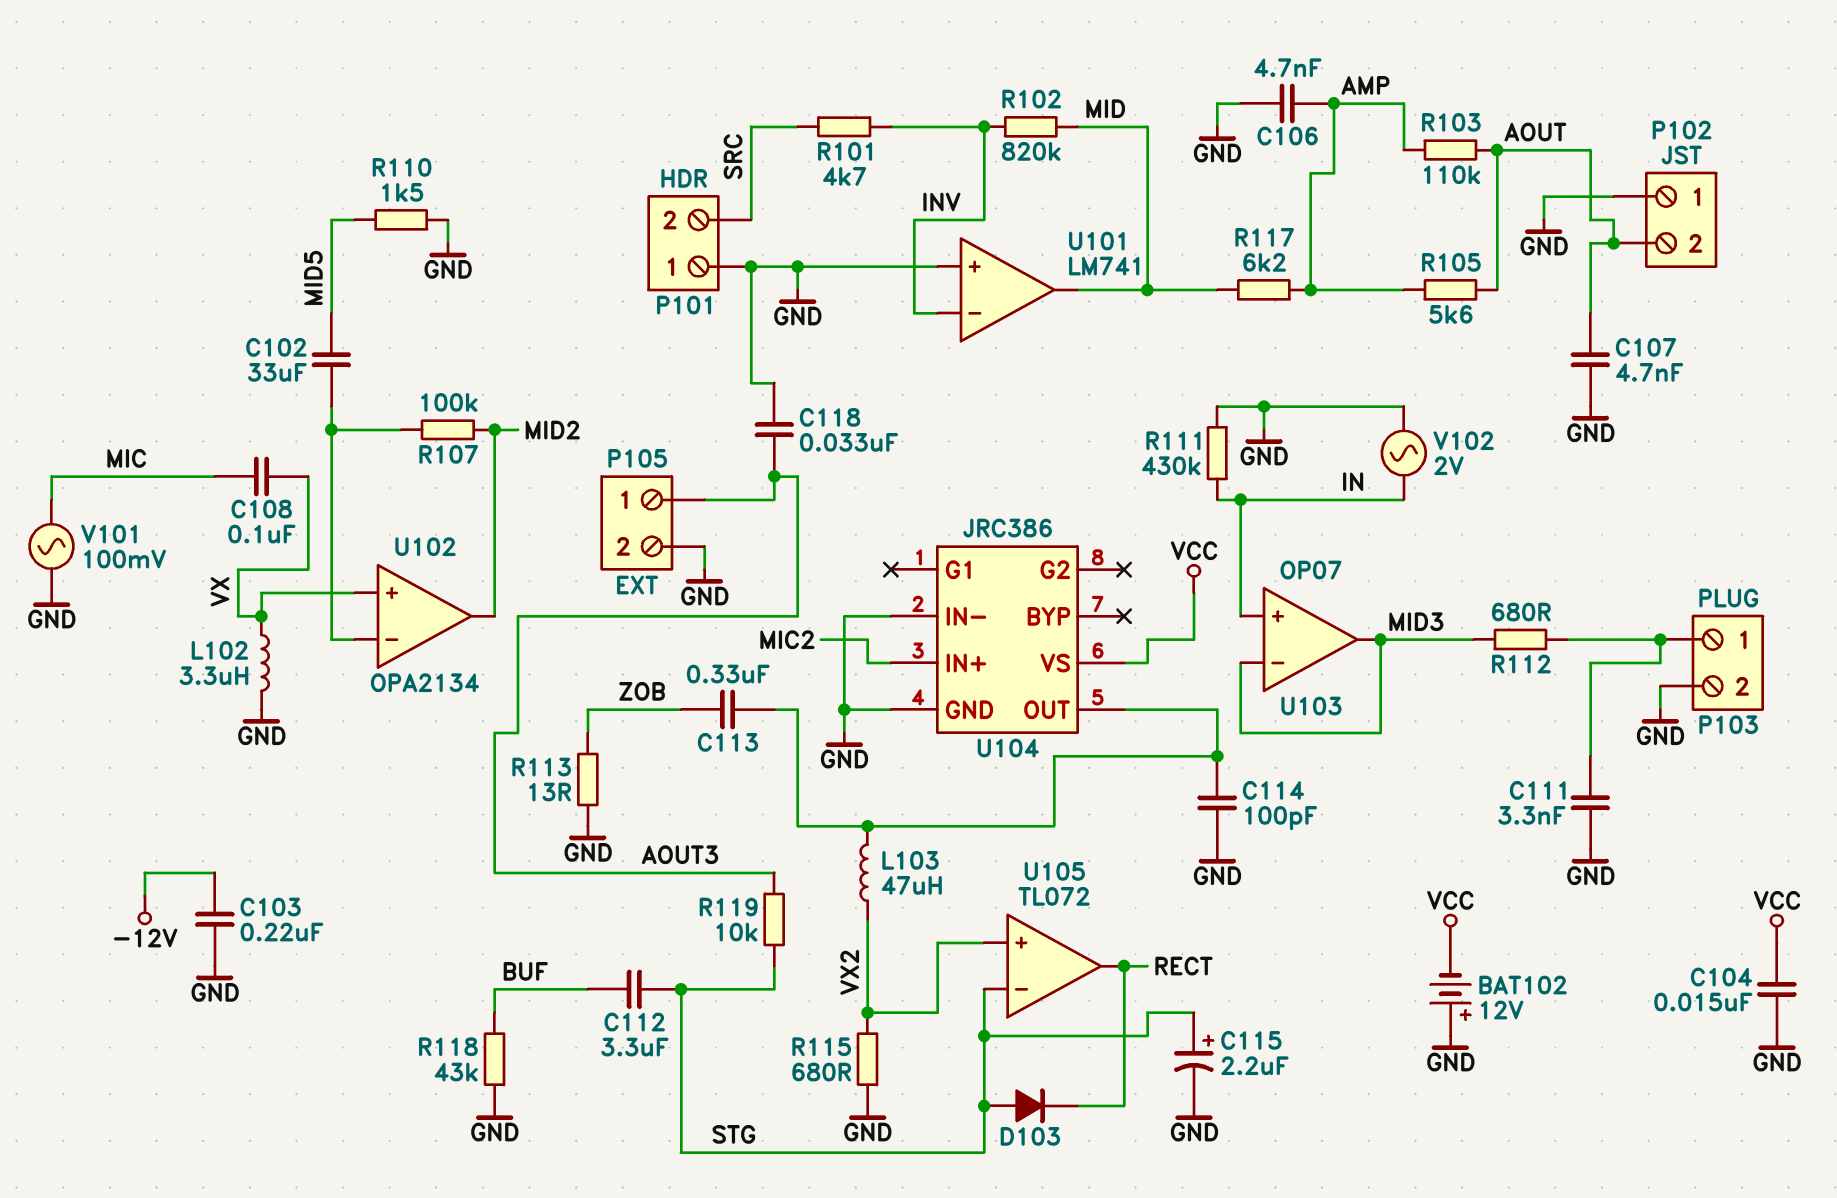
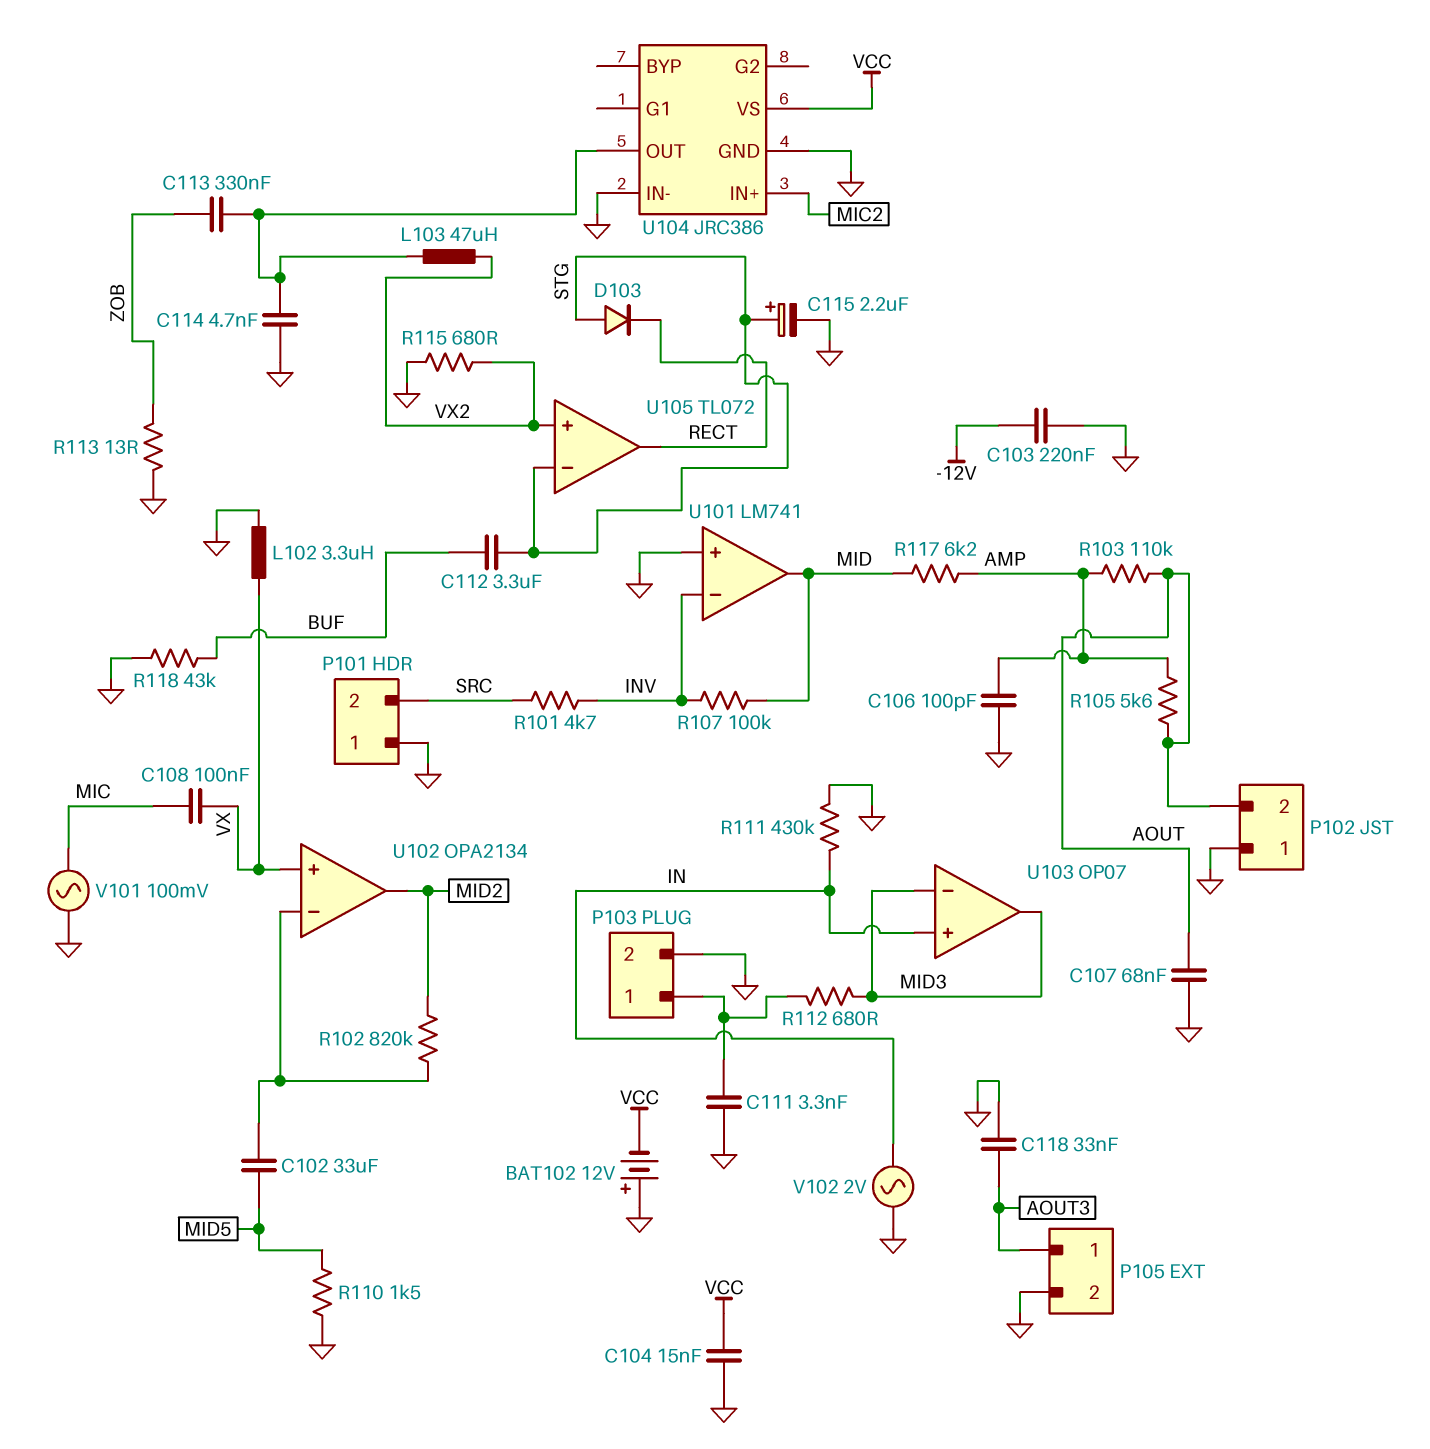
C106: 4.7nF (AMP, GND) -> 100pF (AMP, GND)
C107: 4.7nF (AOUT, GND) -> 68nF (AOUT, GND)
C114: 100pF (GND, U104/OUT) -> 4.7nF (GND, U104/OUT)
R102: 820k (INV, MID) -> 820k (MID2, U102/in-)
R107: 100k (MID2, U102/in-) -> 100k (INV, MID)
R119: 10k (AOUT3, STG) -> none

